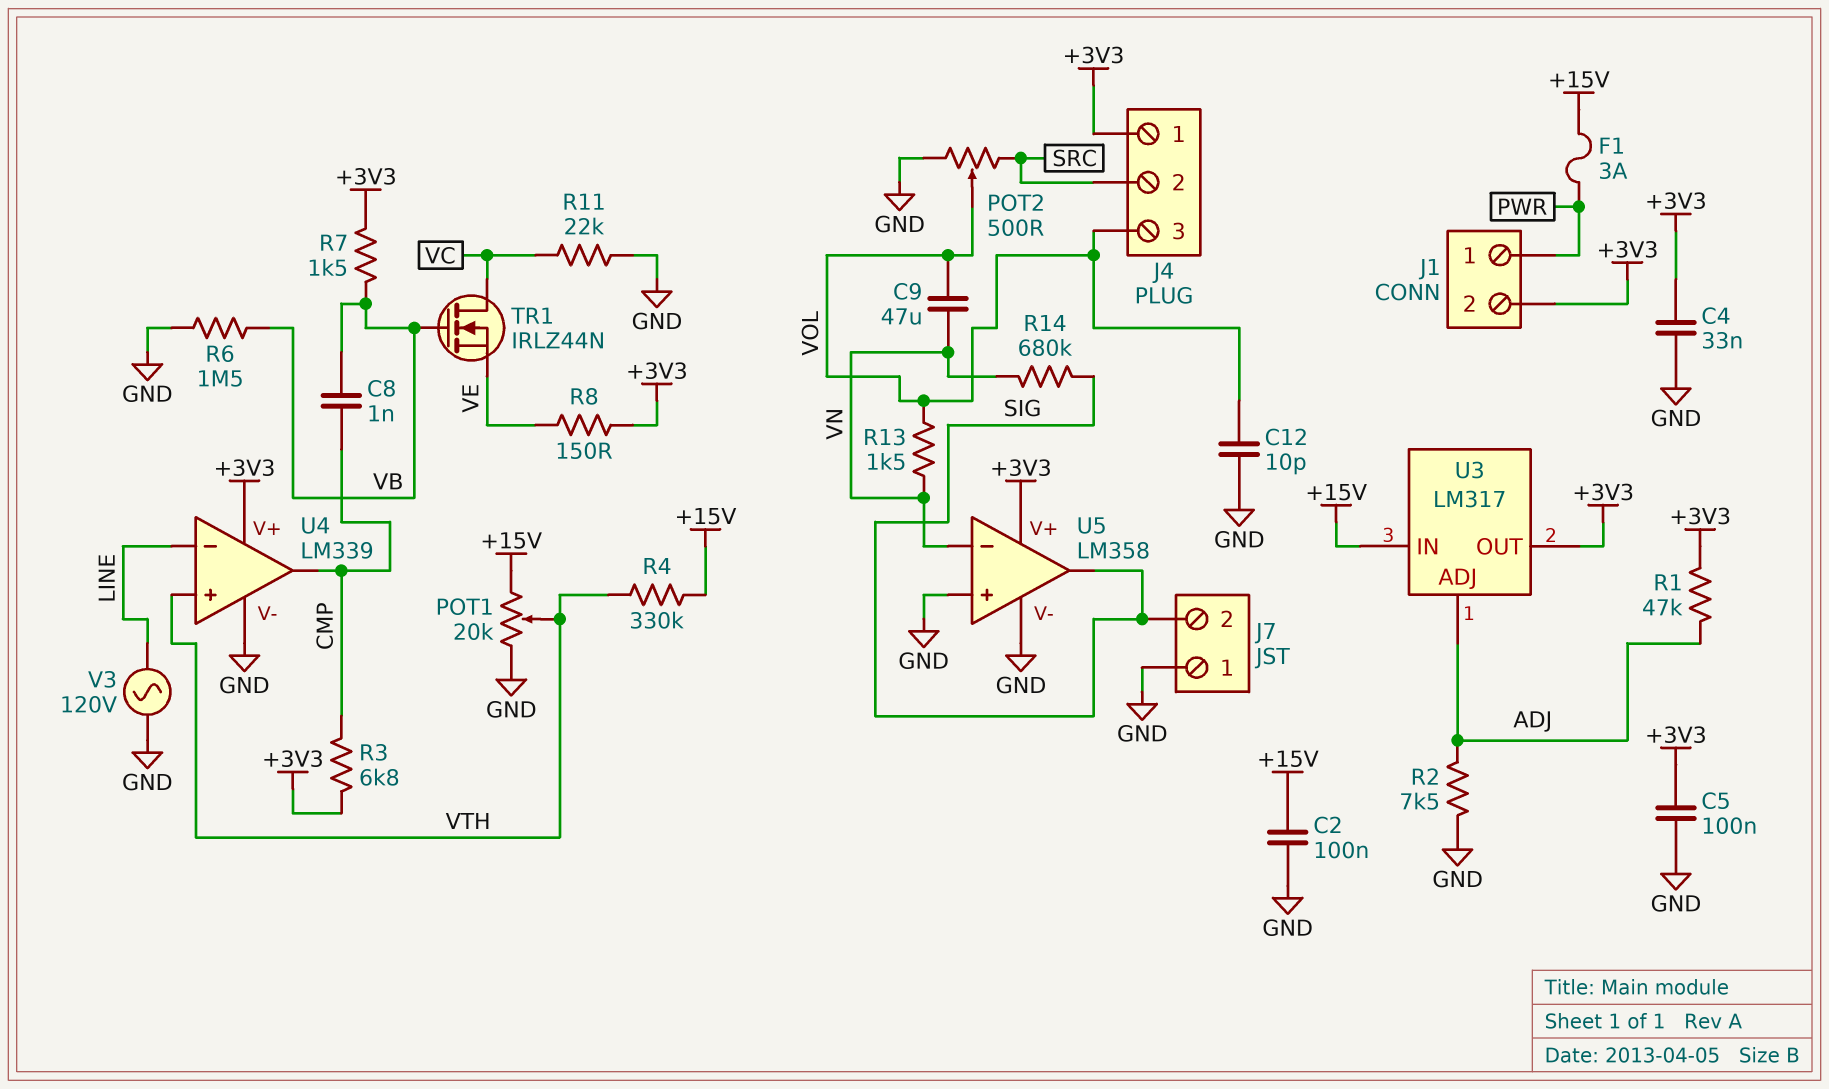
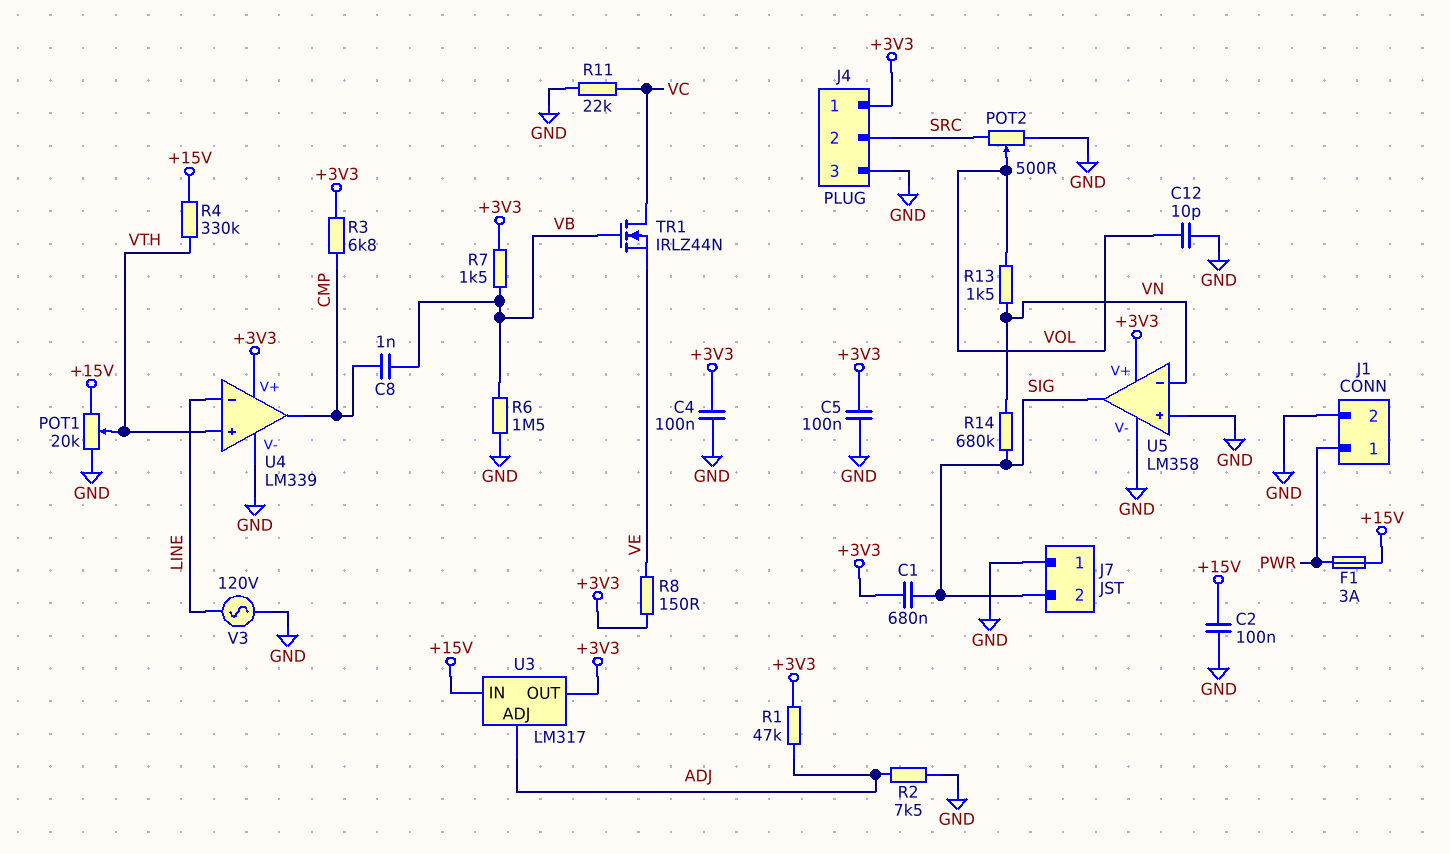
C1: none -> 680nF (+3V3, SIG)
C4: 33nF (+3V3, GND) -> 100nF (+3V3, GND)
C9: 47uF (VN, VOL) -> none
J1 pin 2: +3V3 -> GND
J4 pin 3: VOL -> GND

